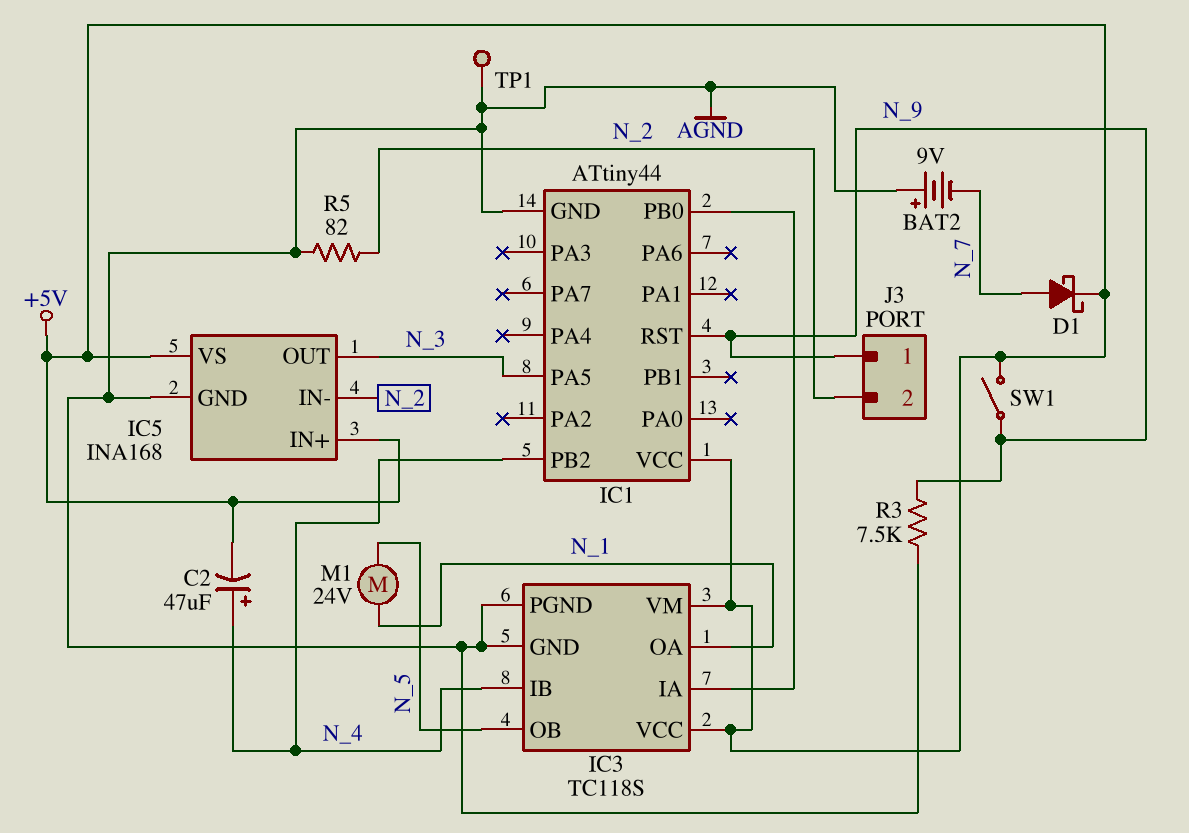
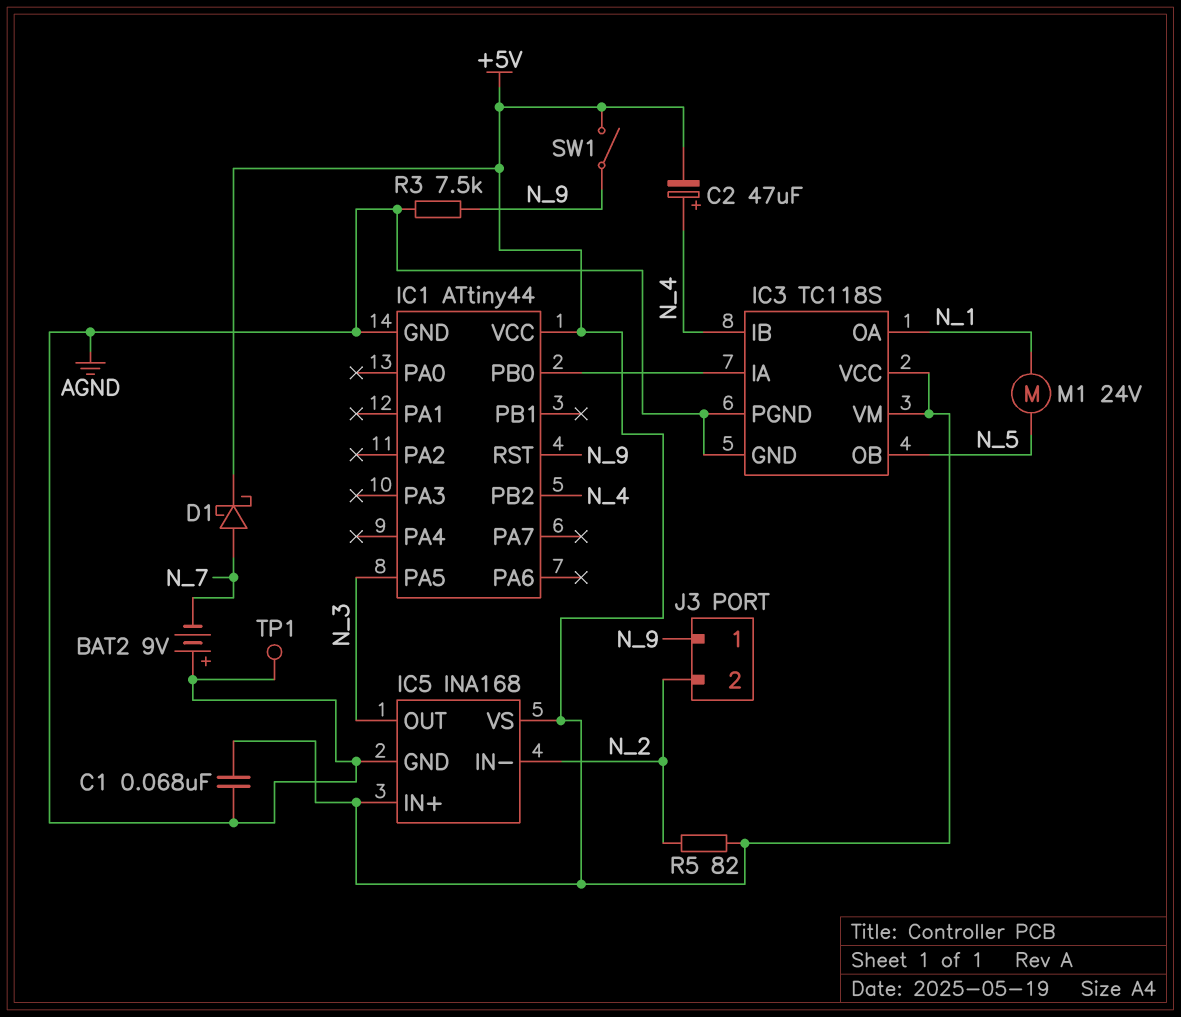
C1: none -> 68nF (+5V, AGND)
R5: 82 (AGND, N_2) -> 82 (+5V, N_2)

